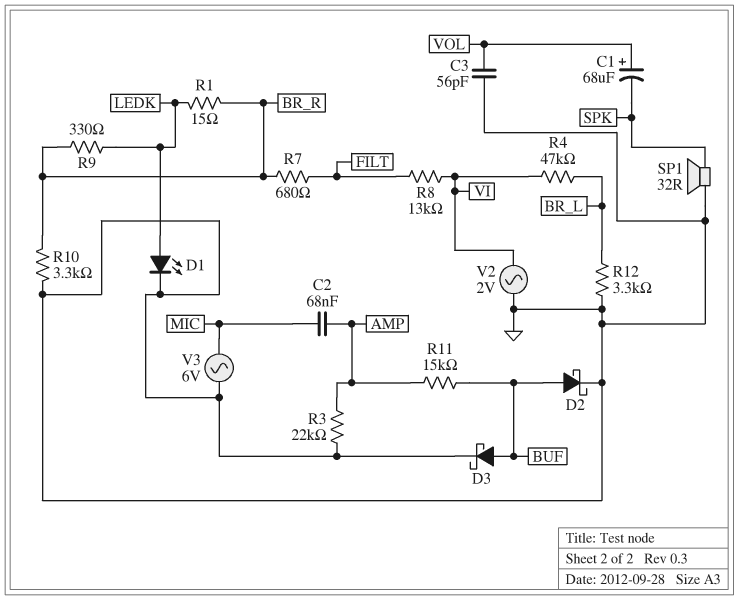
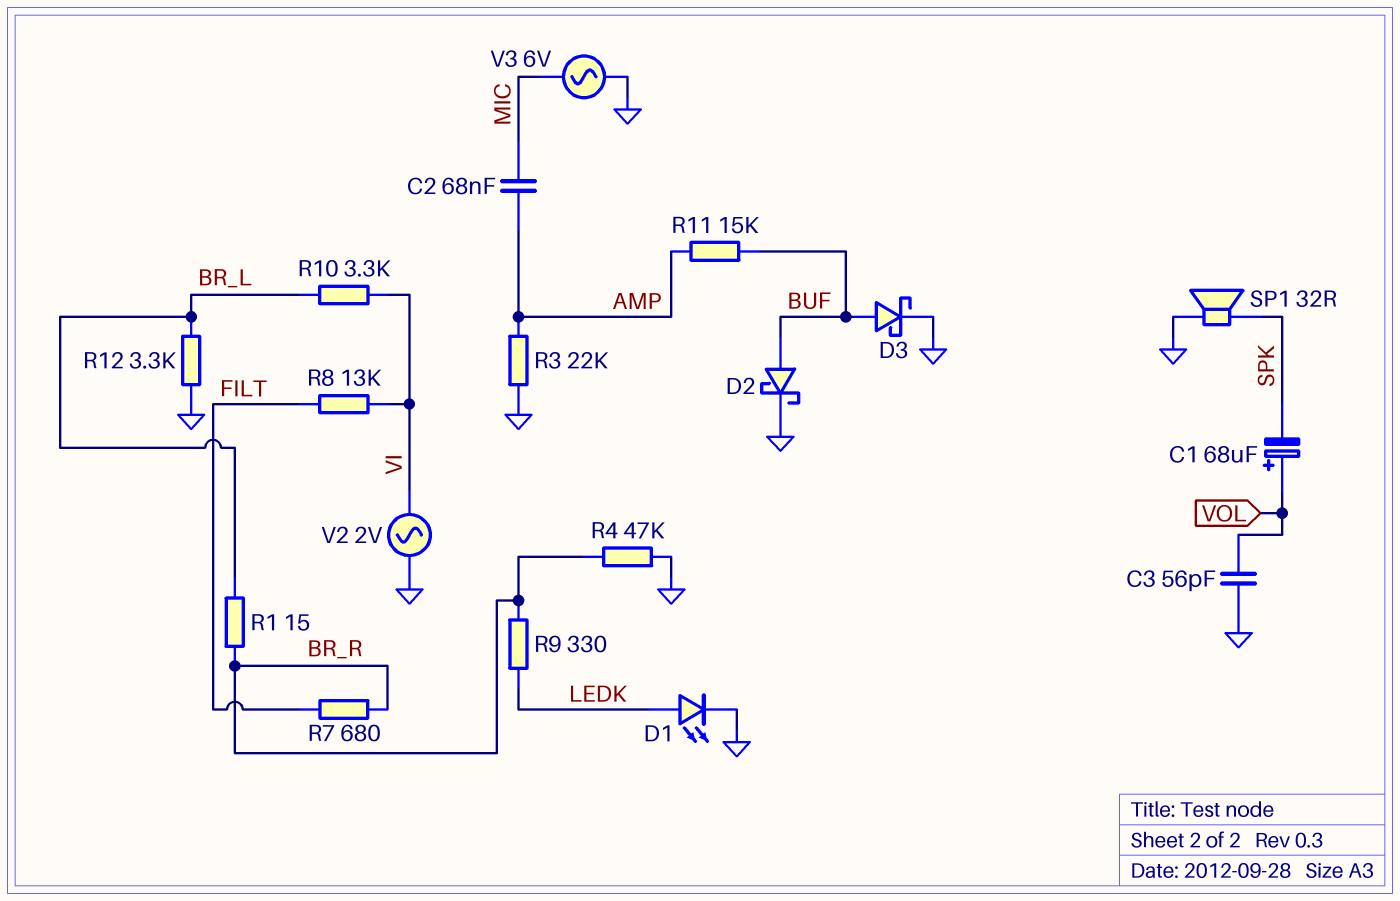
R1: 15 (BR_R, LEDK) -> 15 (BR_L, BR_R)
R4: 47k (BR_L, VI) -> 47k (BR_R, GND)
R10: 3.3k (BR_R, GND) -> 3.3k (BR_L, VI)

